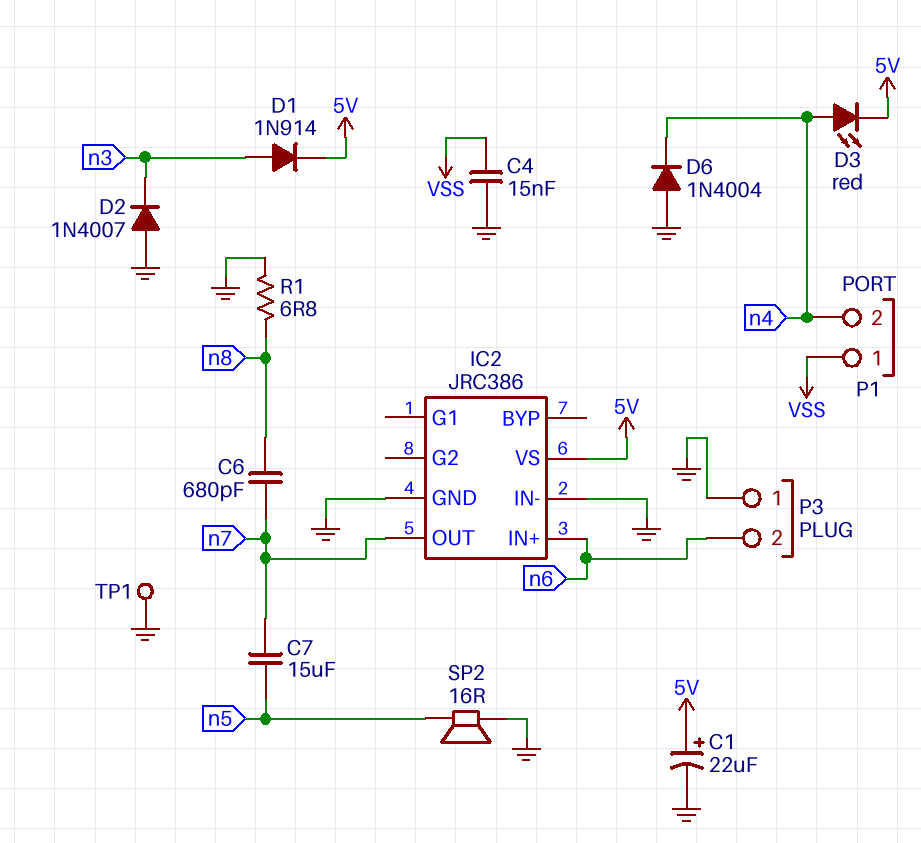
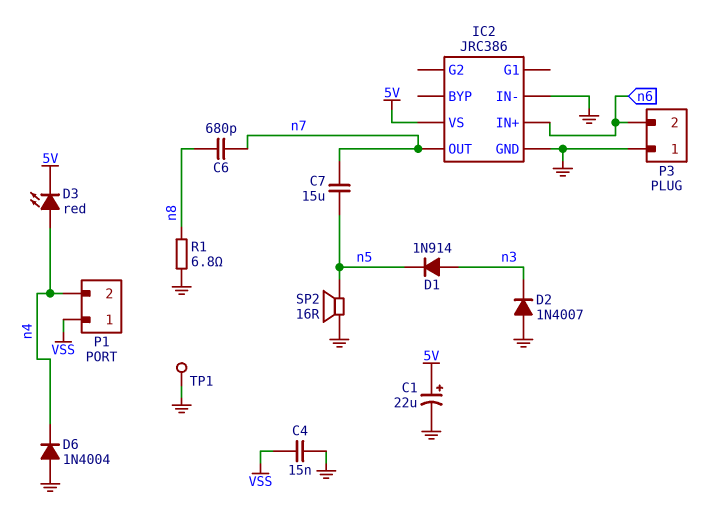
D1: diode 1N914 (A n3, K 5V) -> diode 1N914 (A n3, K n5)

